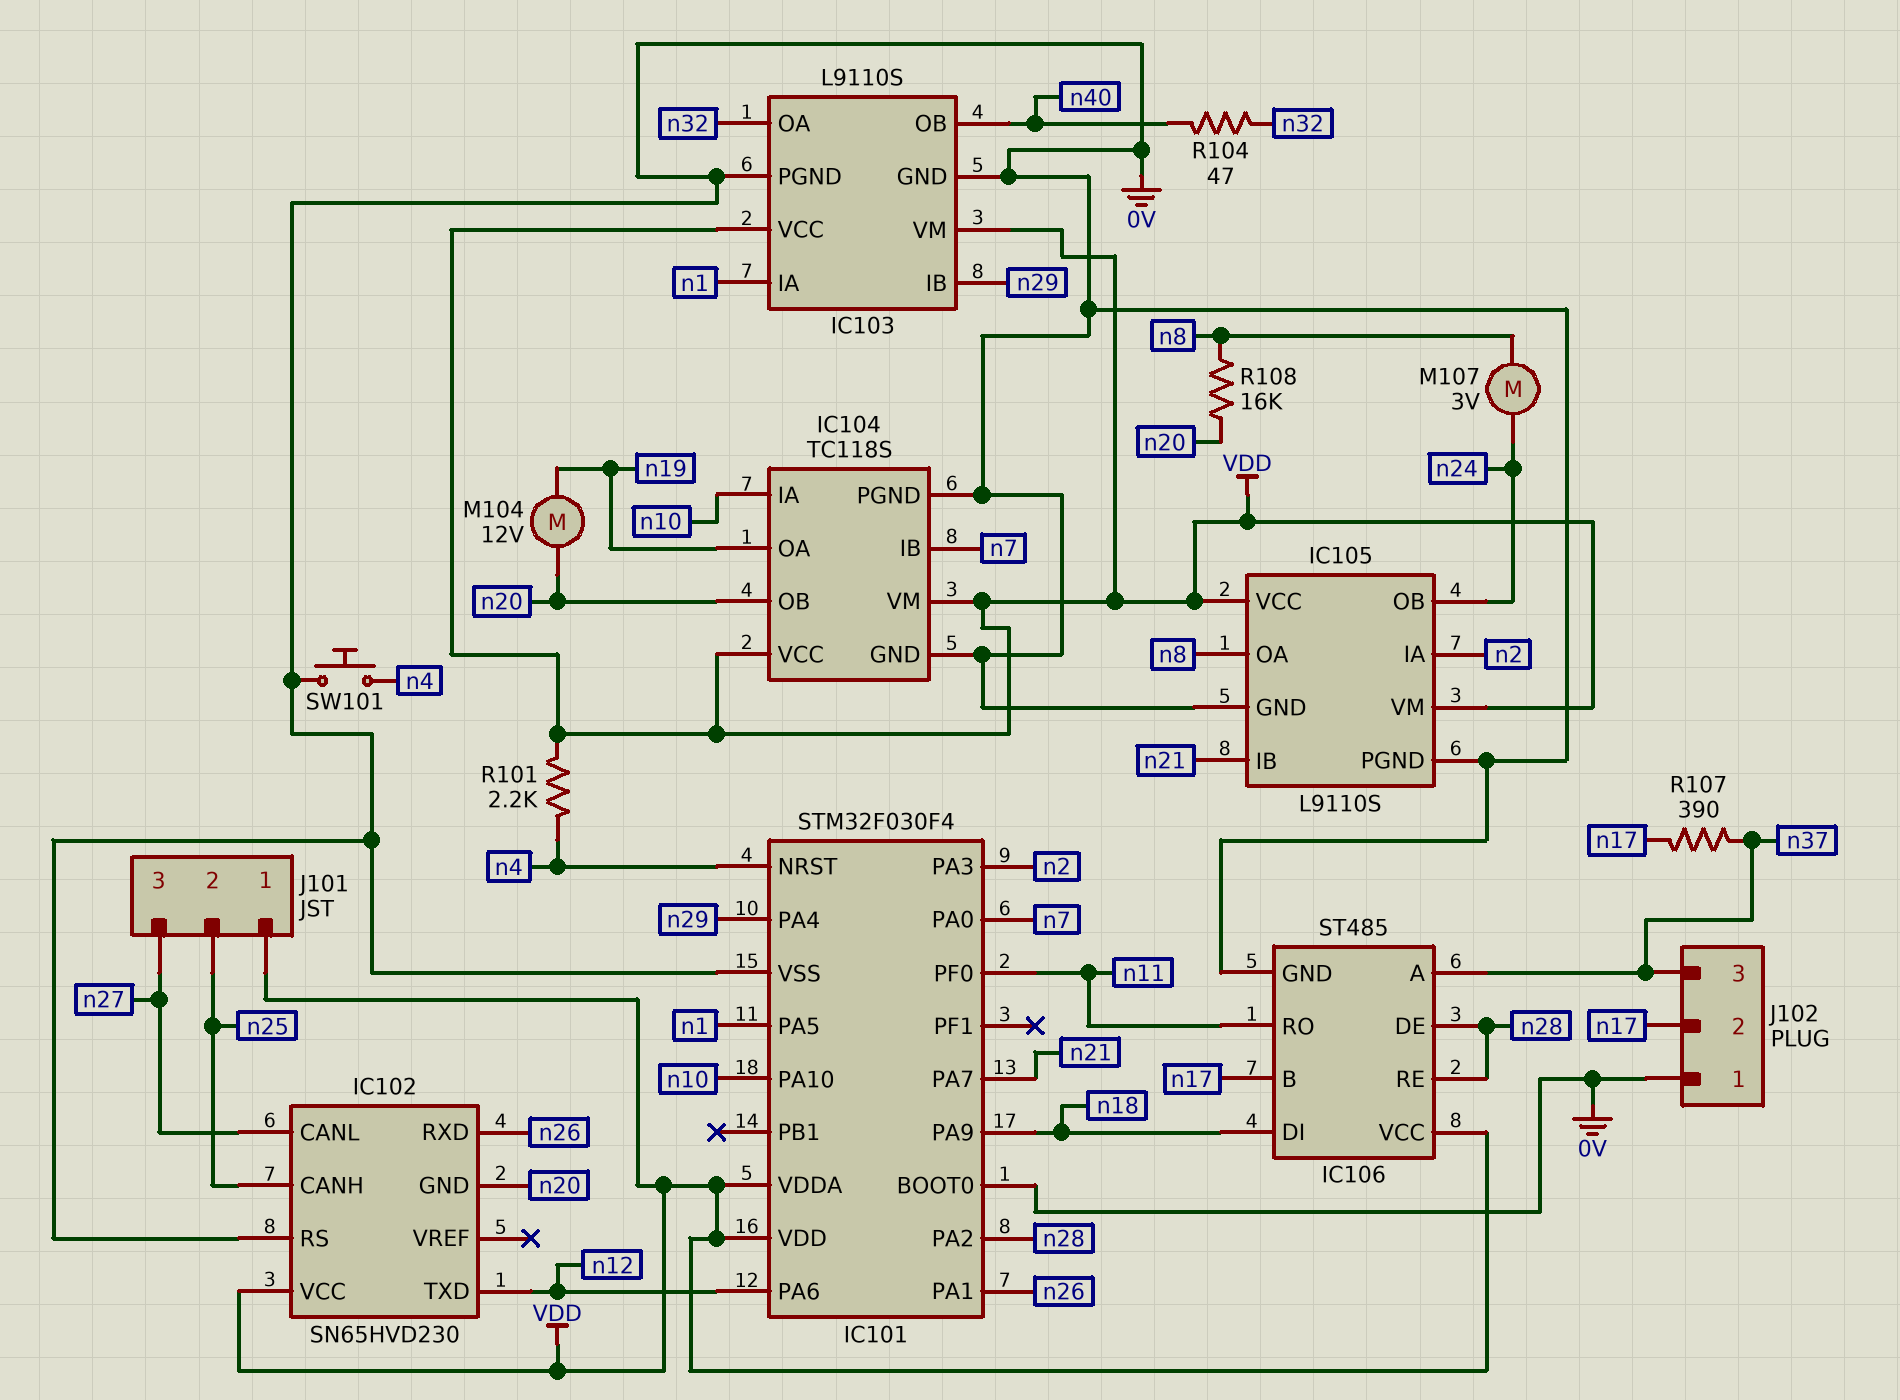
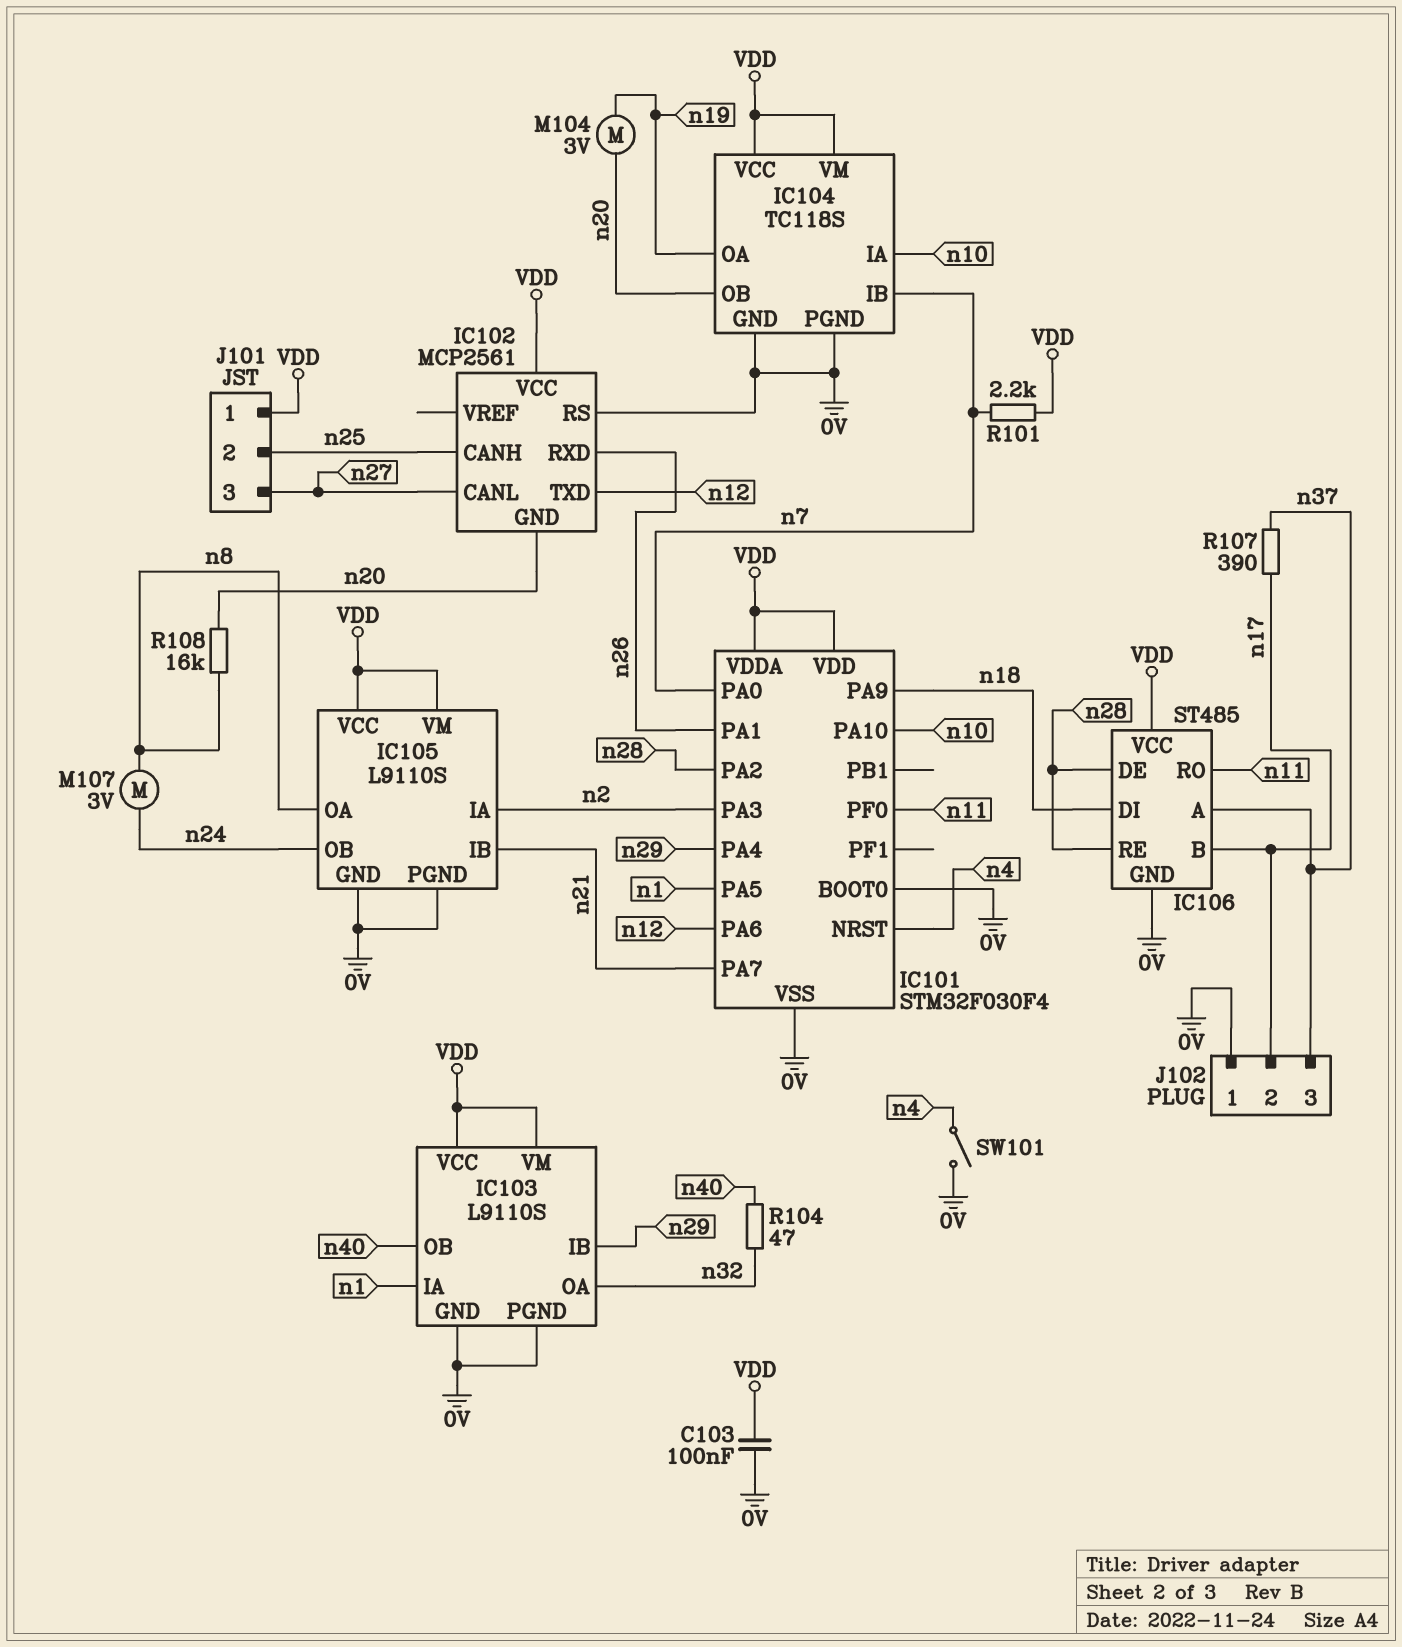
C103: none -> 100nF (0V, VDD)
IC102: SN65HVD230 -> MCP2561
M104: motor 12V (n19, n20) -> motor 3V (n19, n20)
R101: 2.2k (VDD, n4) -> 2.2k (VDD, n7)
SW101: button (0V, n4) -> switch (0V, n4)

